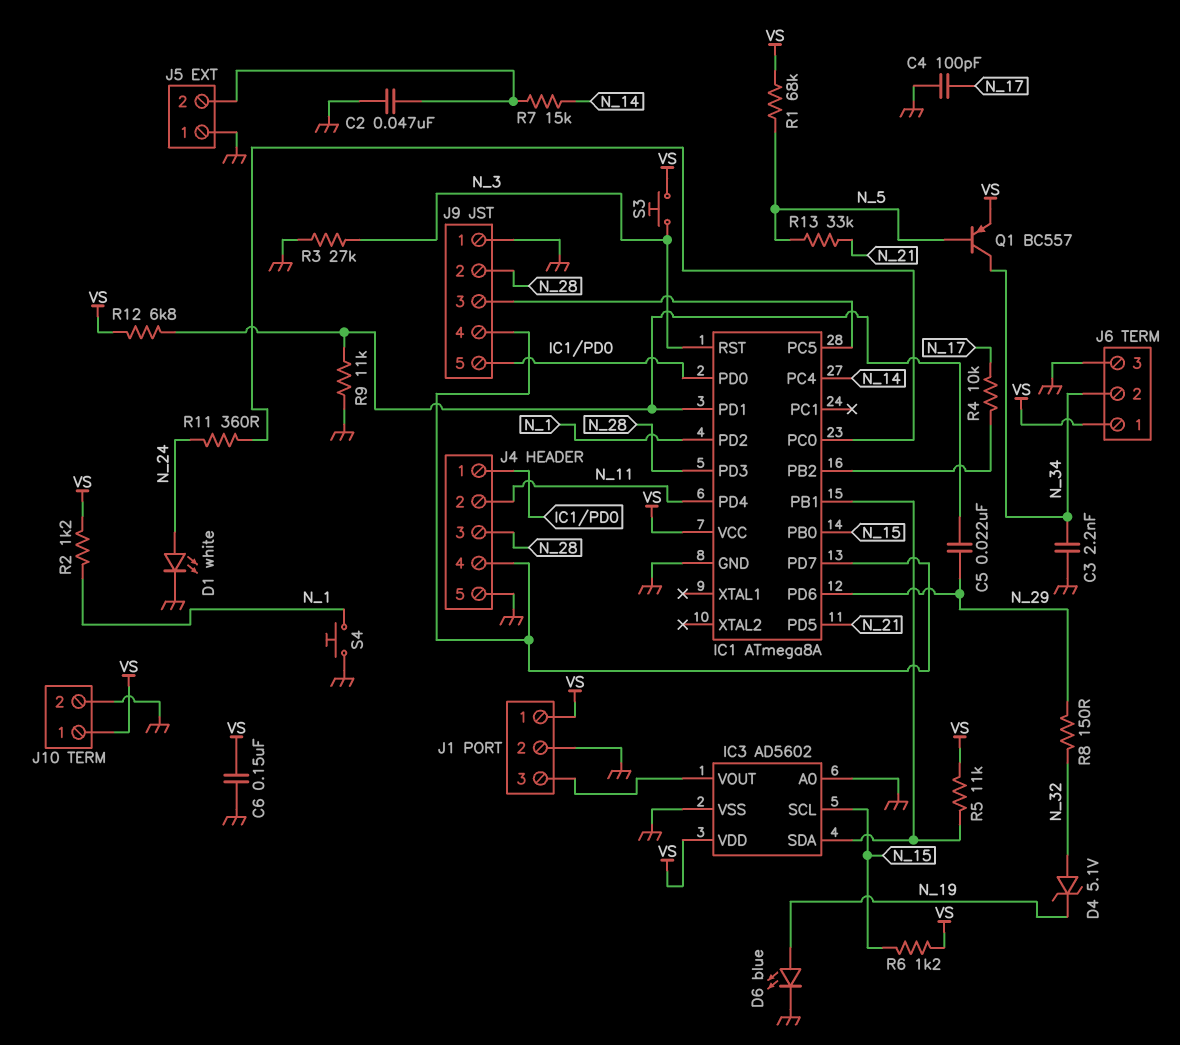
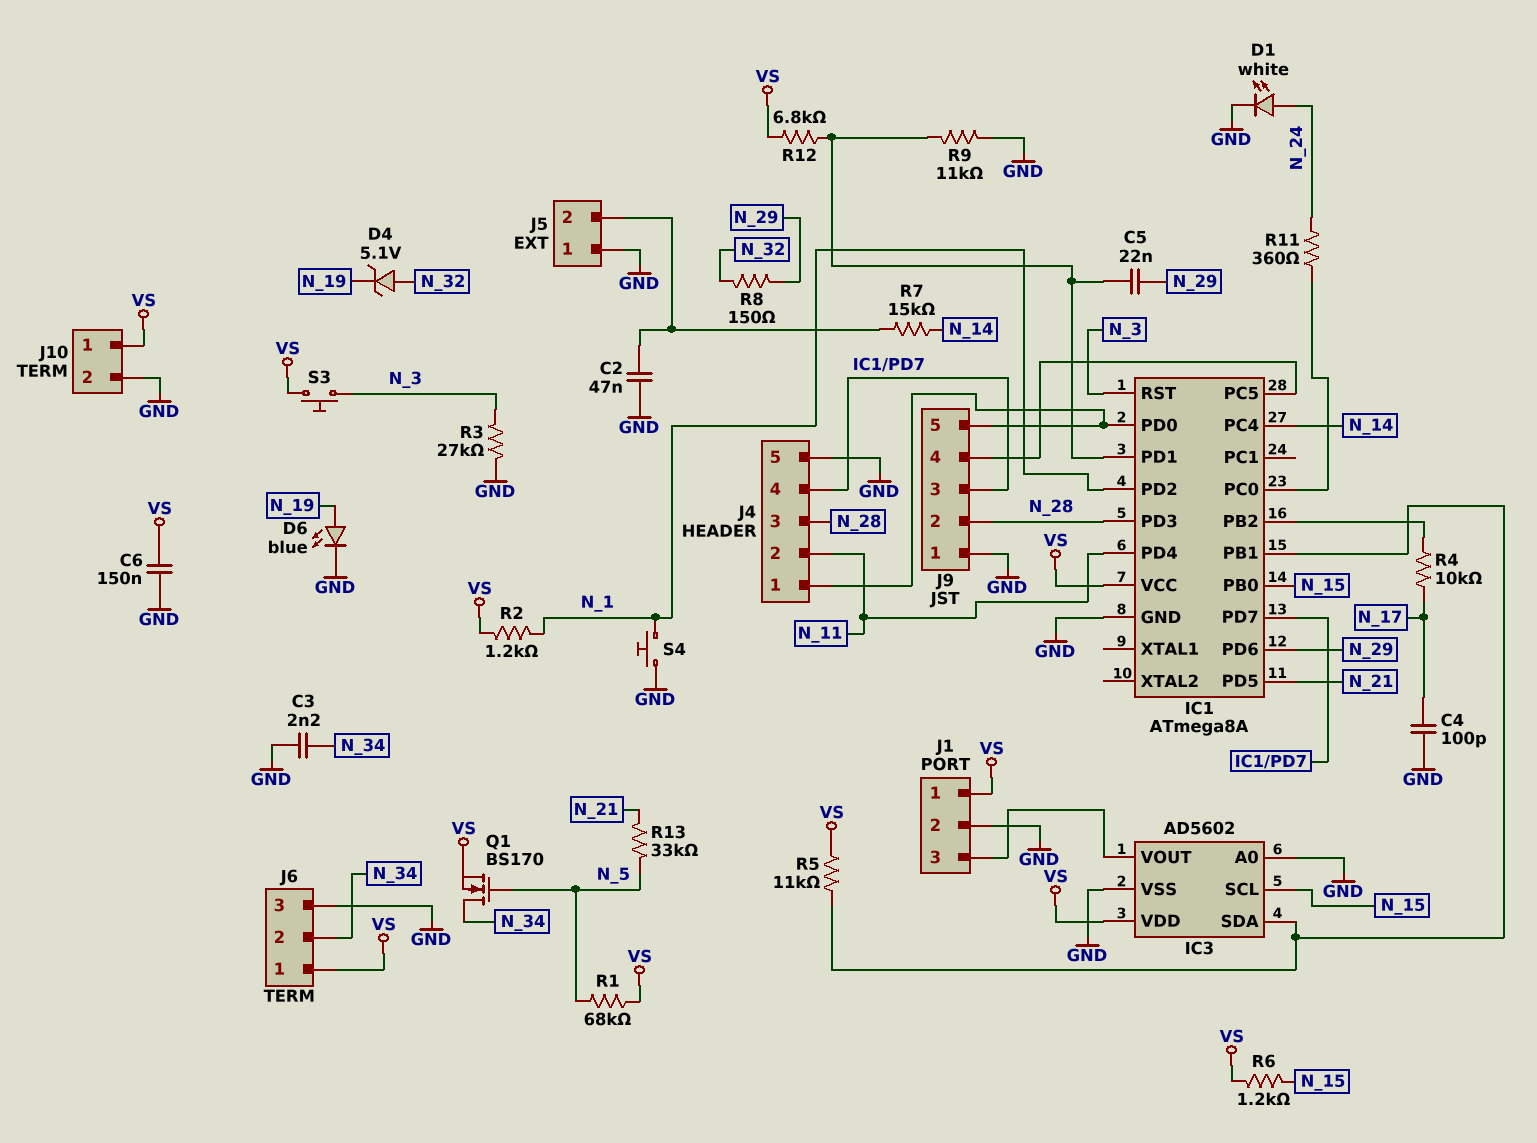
J9 pin 3: IC1/PC5 -> IC1/PD7
J9 pin 4: IC1/PD7 -> IC1/PC5
Q1: PNP BC557 (B N_5, C N_34, E VS) -> NMOS BS170 (G N_5, D N_34, S VS)

